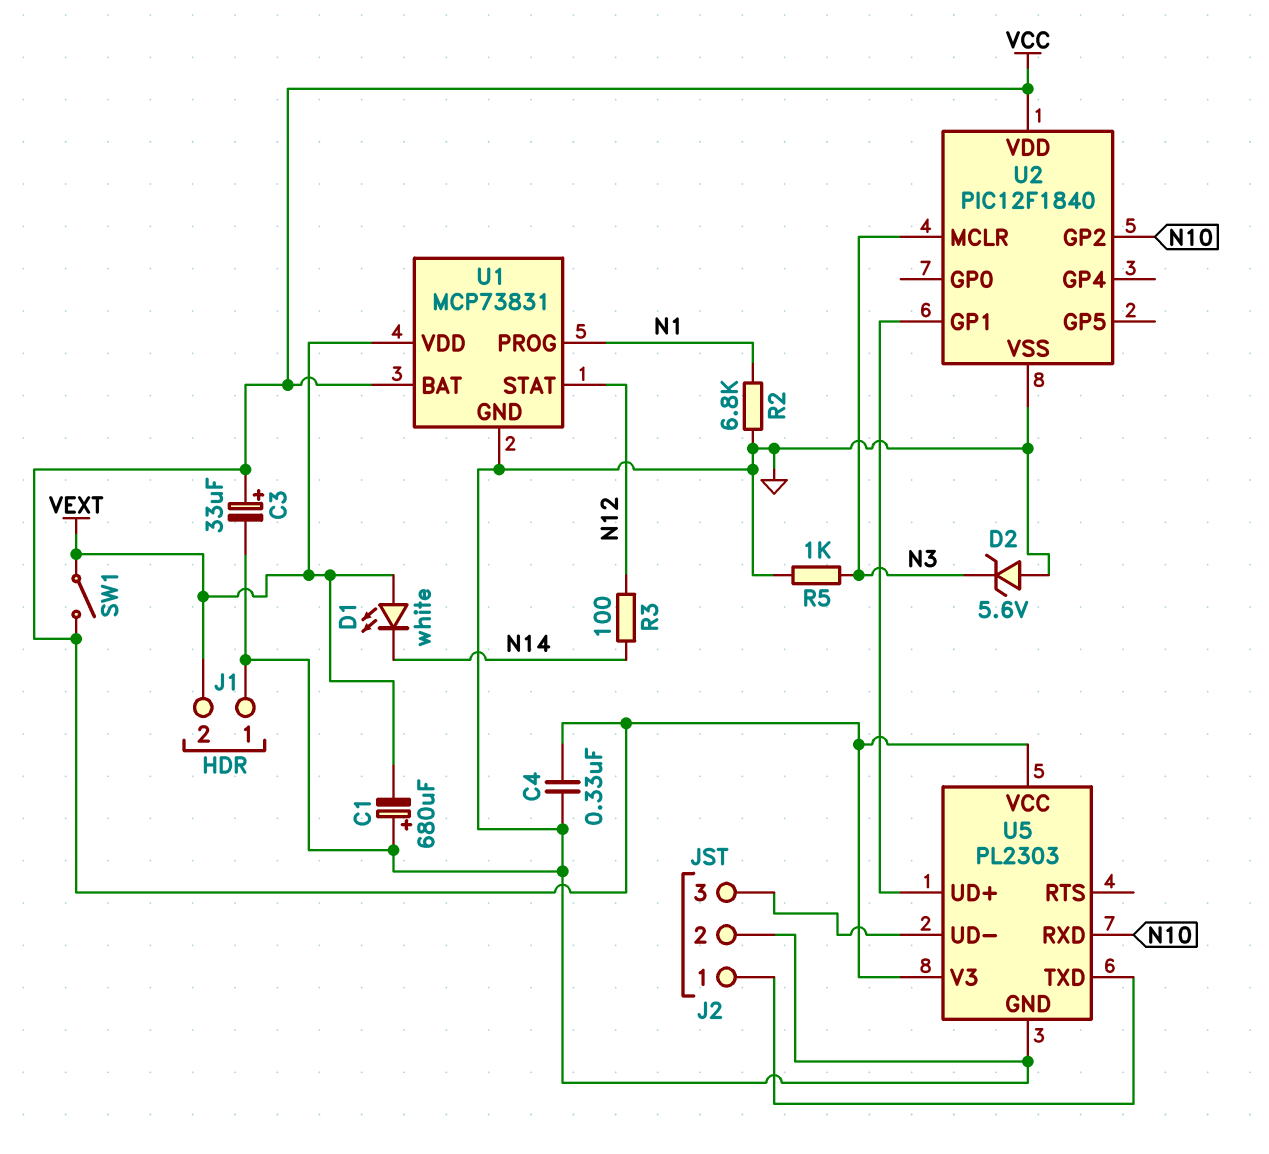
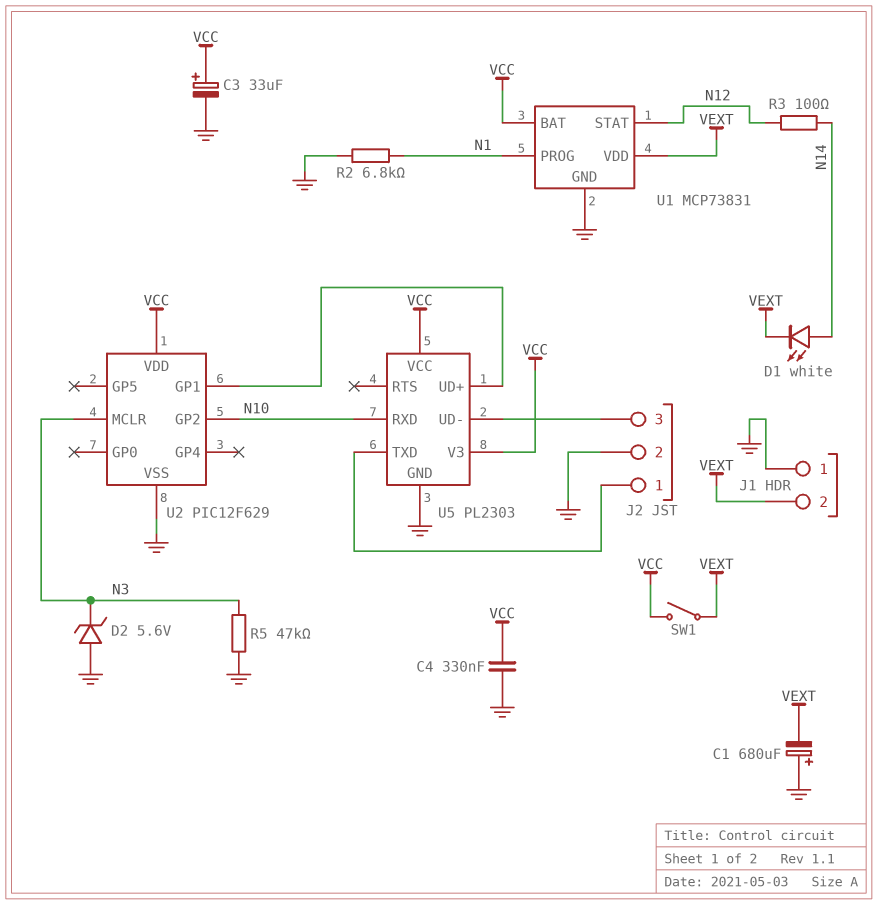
D1: LED white (A VEXT, K N14) -> LED white (A N14, K VEXT)
R5: 1k (GND, N3) -> 47k (GND, N3)
U2: PIC12F1840 -> PIC12F629

